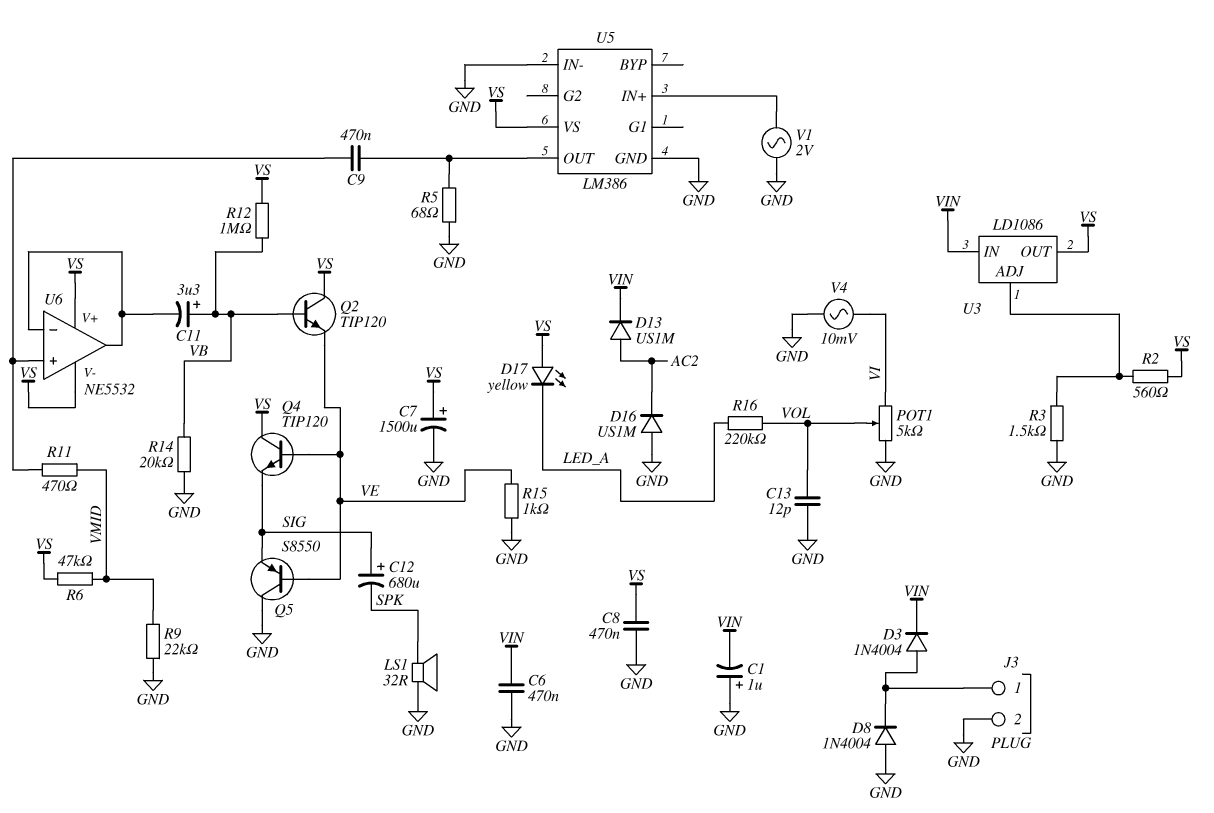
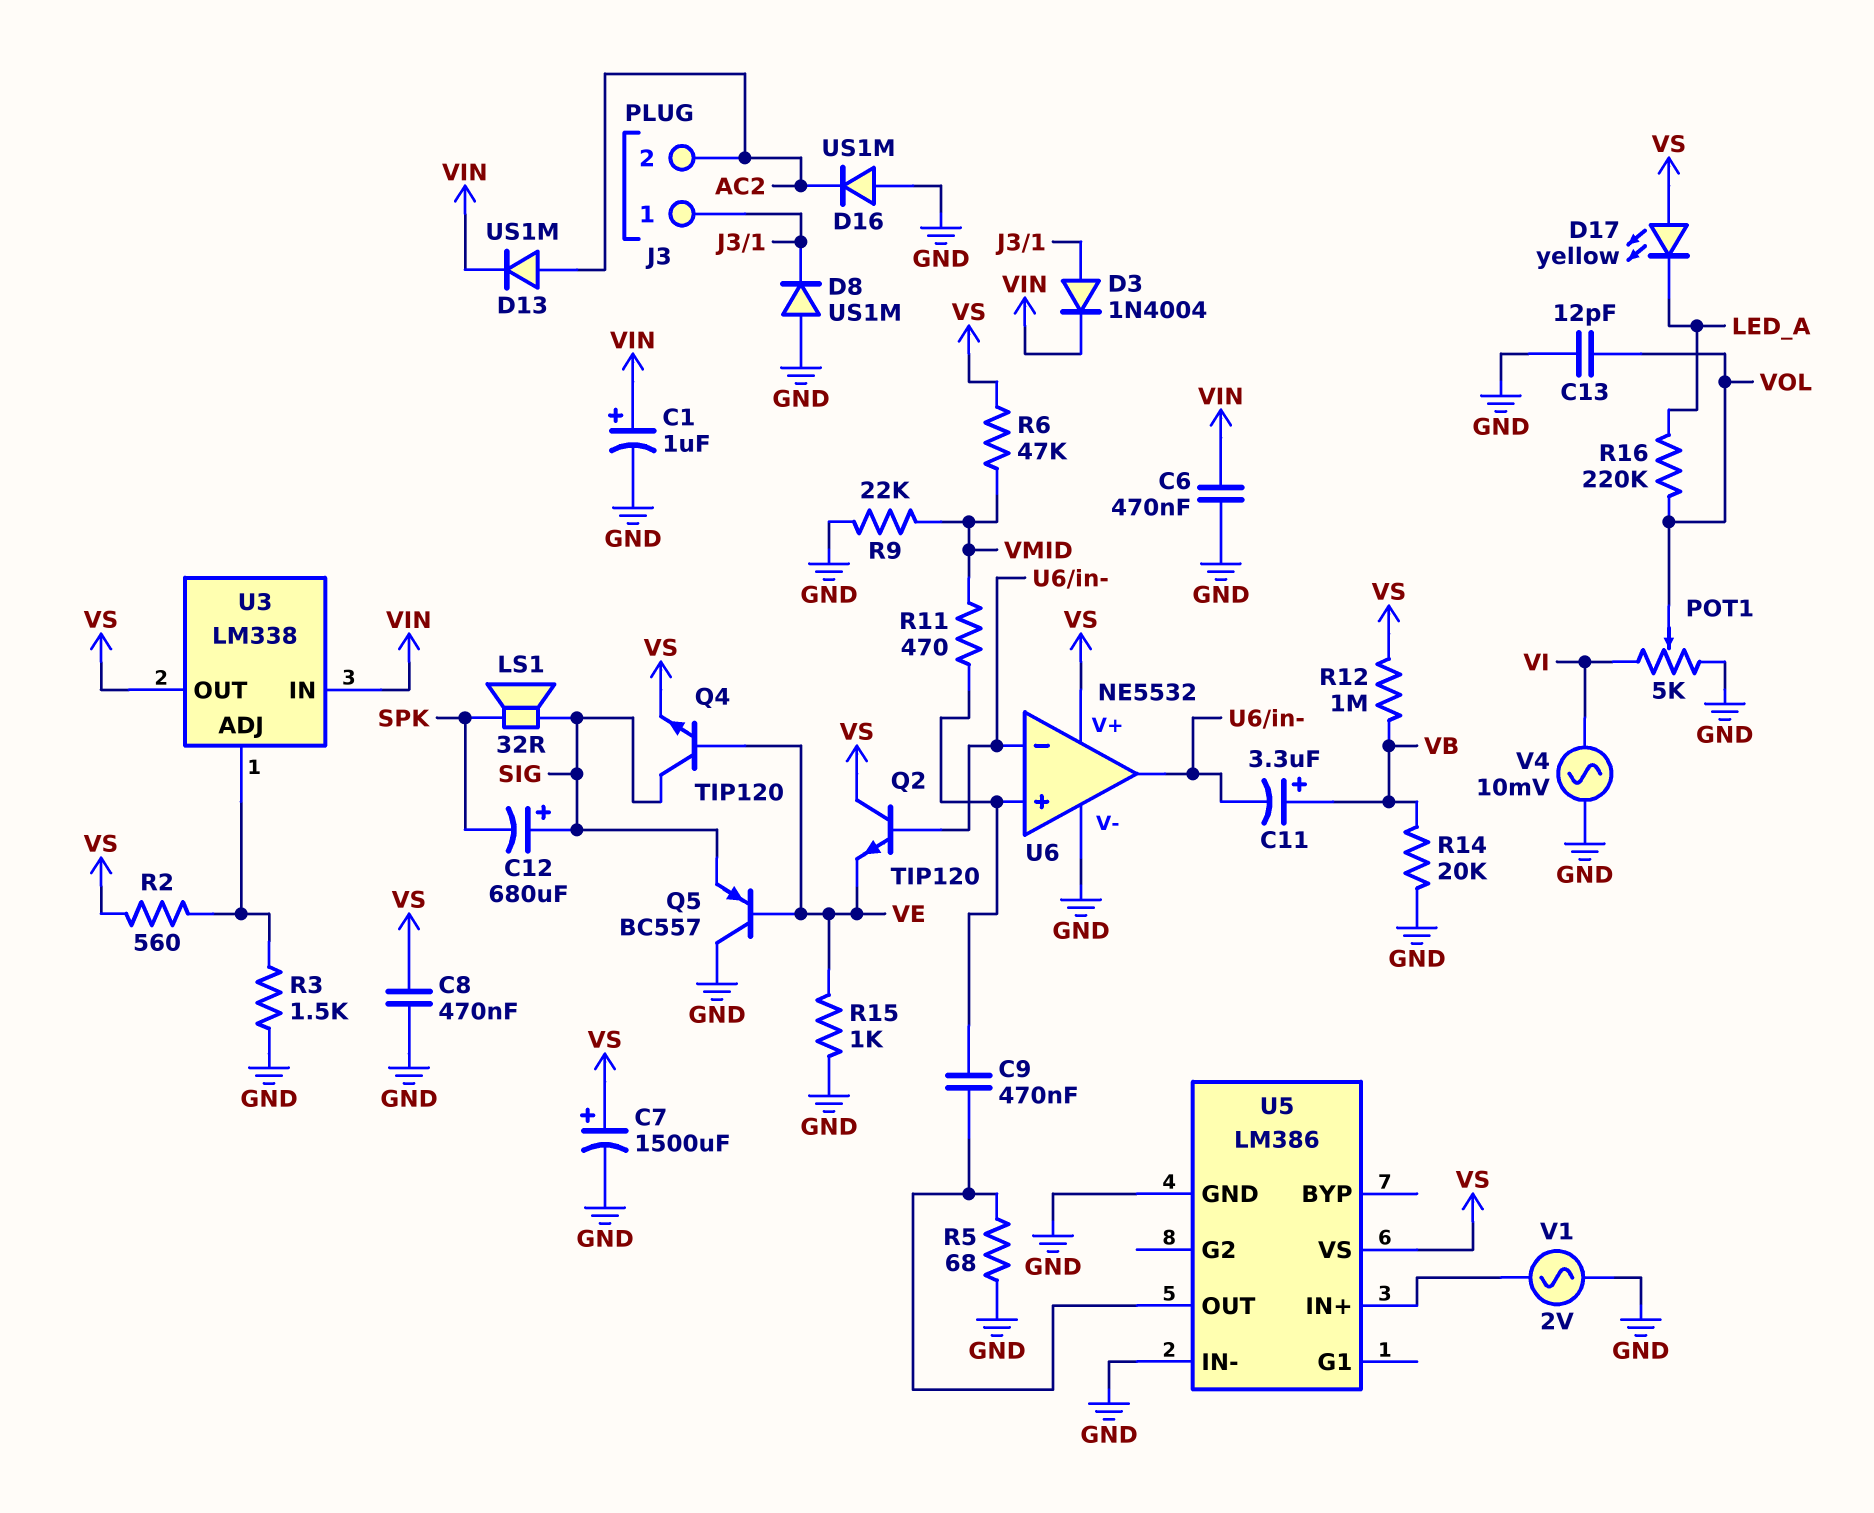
C1: 1uF (plus GND, minus VIN) -> 1uF (plus VIN, minus GND)
D8: diode 1N4004 (A GND, K J3/1) -> diode US1M (A GND, K J3/1)
J3 pin 2: GND -> AC2
LS1: speaker 32R (GND, SPK) -> speaker 32R (SIG, SPK)
Q2: NPN TIP120 (B VB, C VS, E VE) -> NPN TIP120 (B U6/in-, C VS, E VE)
Q4: NPN TIP120 (B VE, C VS, E SIG) -> NPN TIP120 (B VE, C SIG, E VS)
Q5: PNP S8550 (B VE, C GND, E SIG) -> PNP BC557 (B VE, C GND, E SIG)
U3: LD1086 -> LM338
U6 pin V-: VS -> GND

